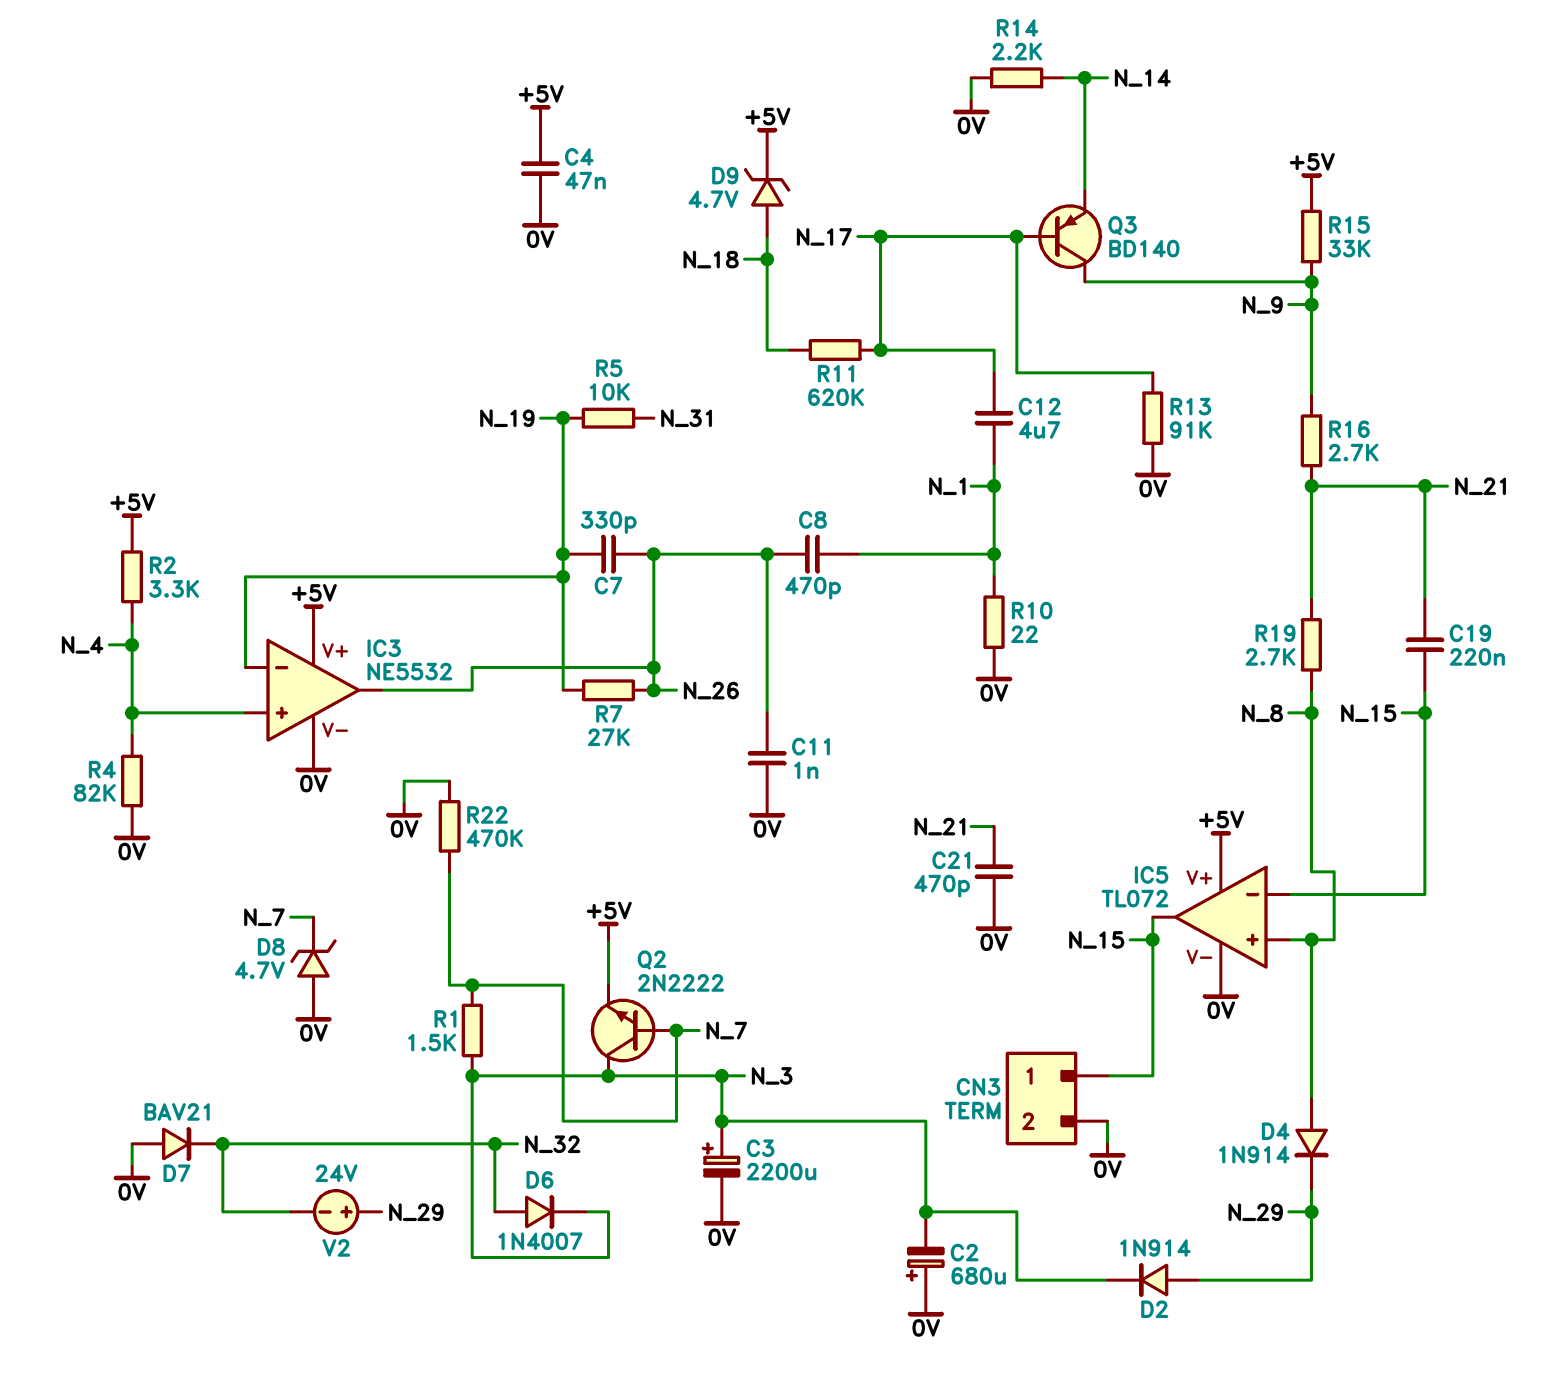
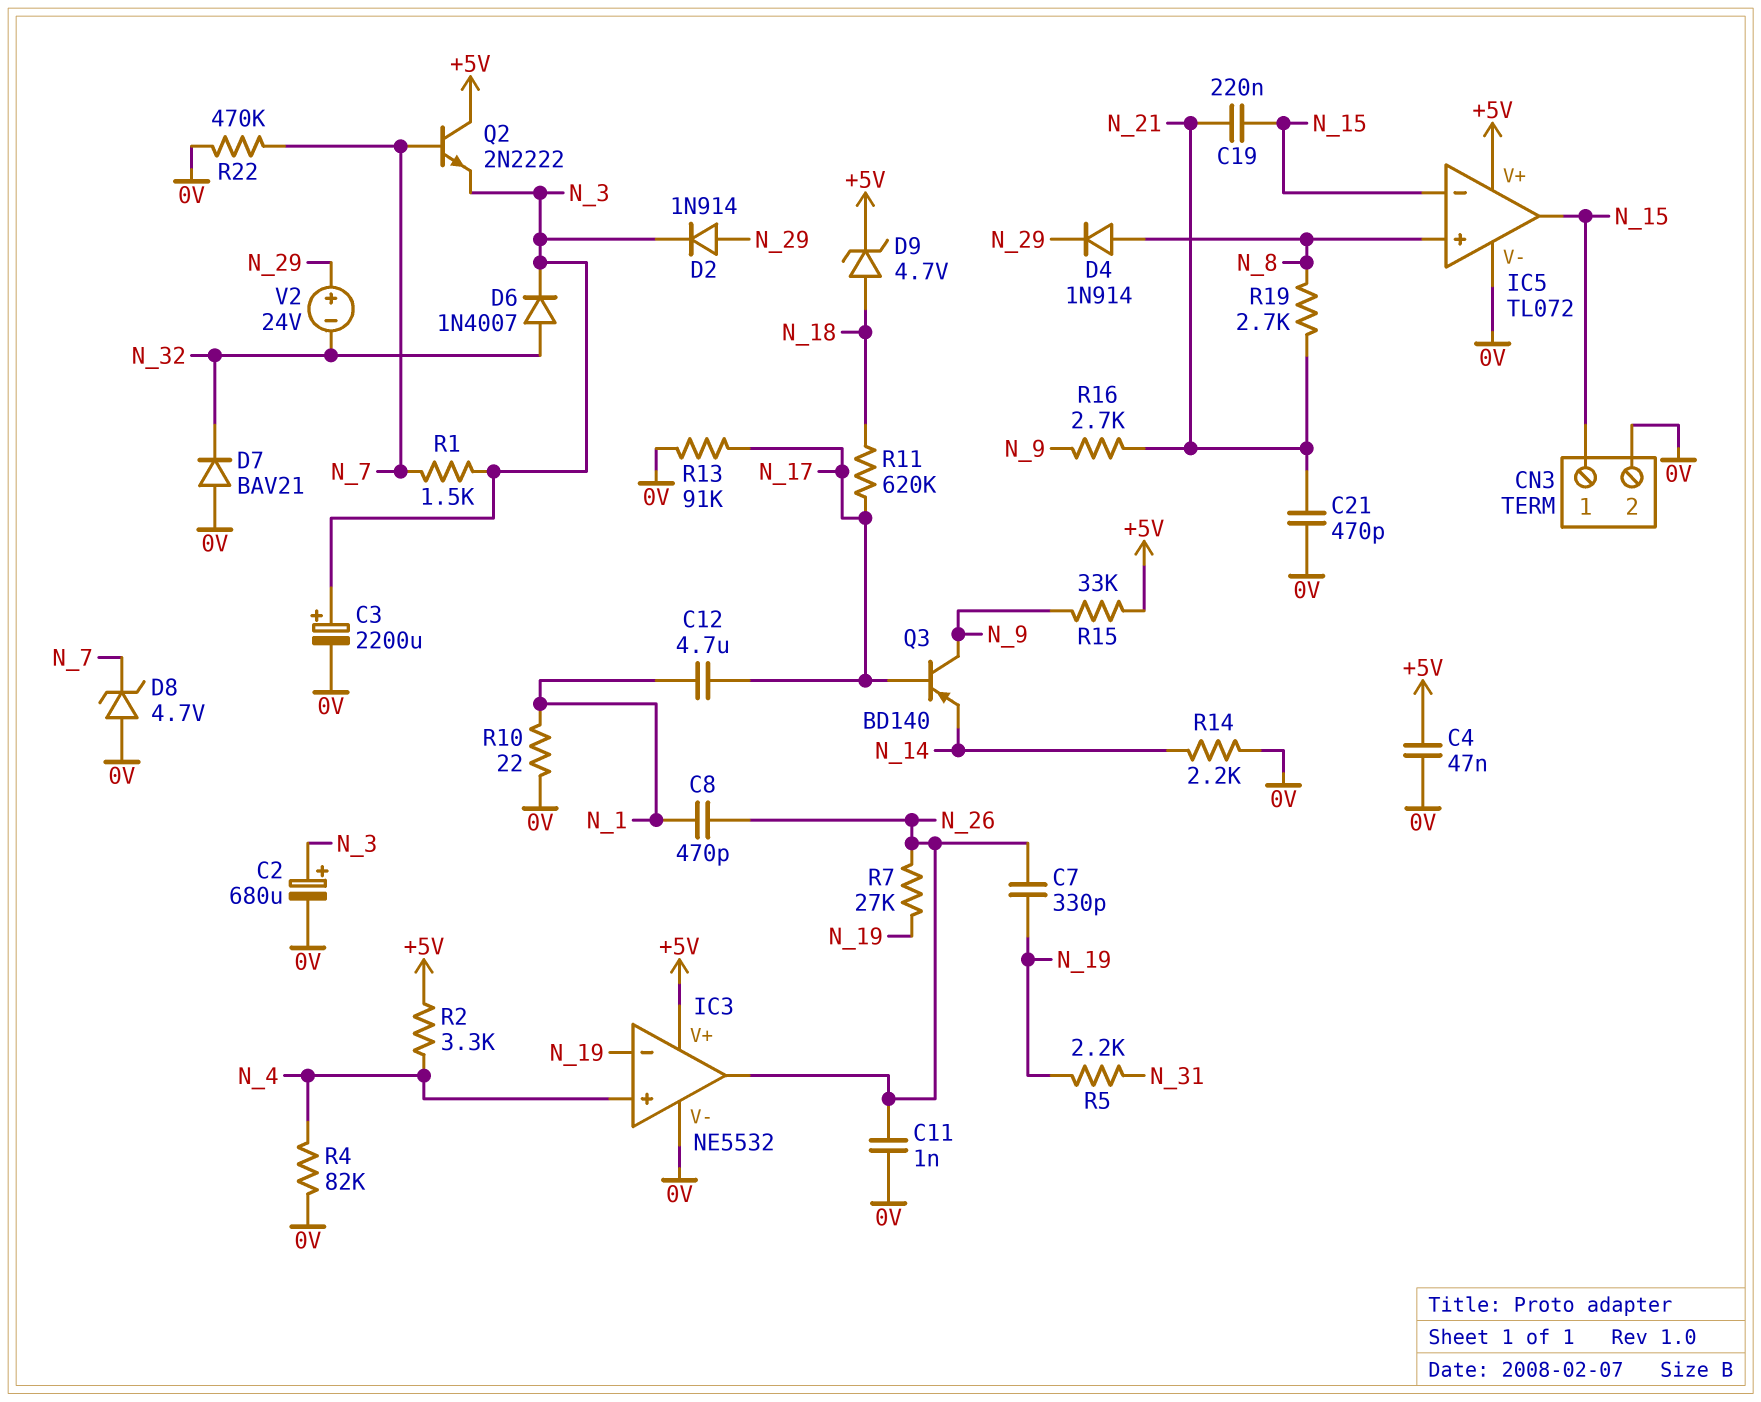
C2: 680uF (plus 0V, minus N_3) -> 680uF (plus N_3, minus 0V)
Q2: NPN 2N2222 (B N_7, C N_3, E +5V) -> NPN 2N2222 (B N_7, C +5V, E N_3)
R5: 10k (N_19, N_31) -> 2.2k (N_19, N_31)

